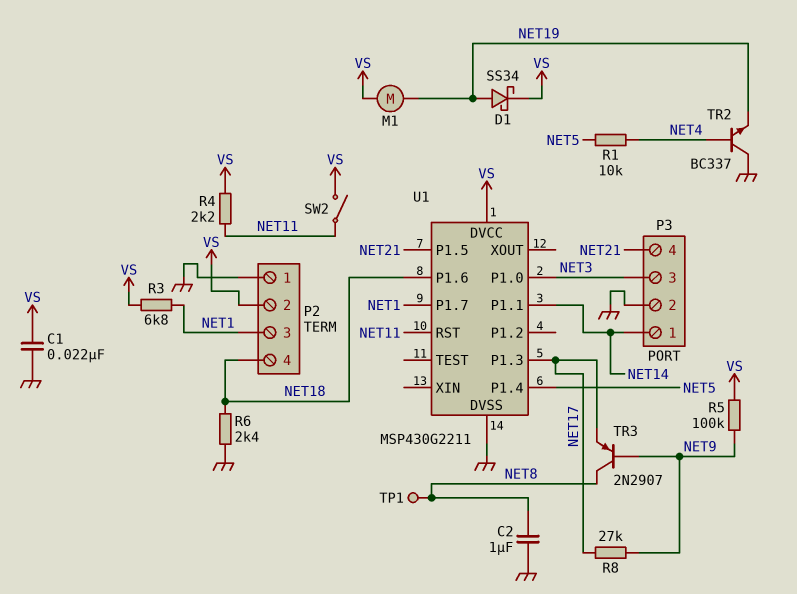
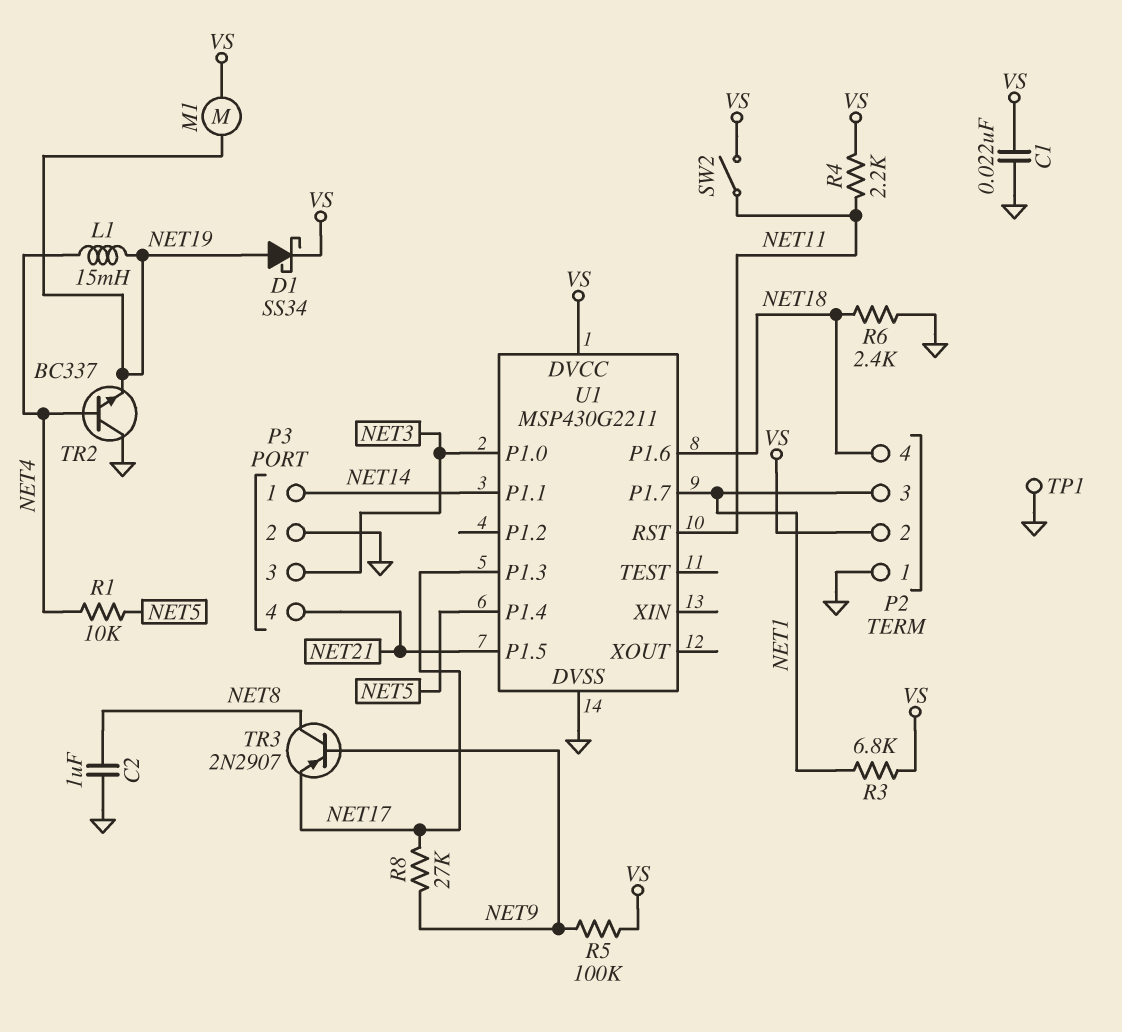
L1: none -> 15mH (NET4, NET19)
TP1: test point (NET8) -> test point (GND)

